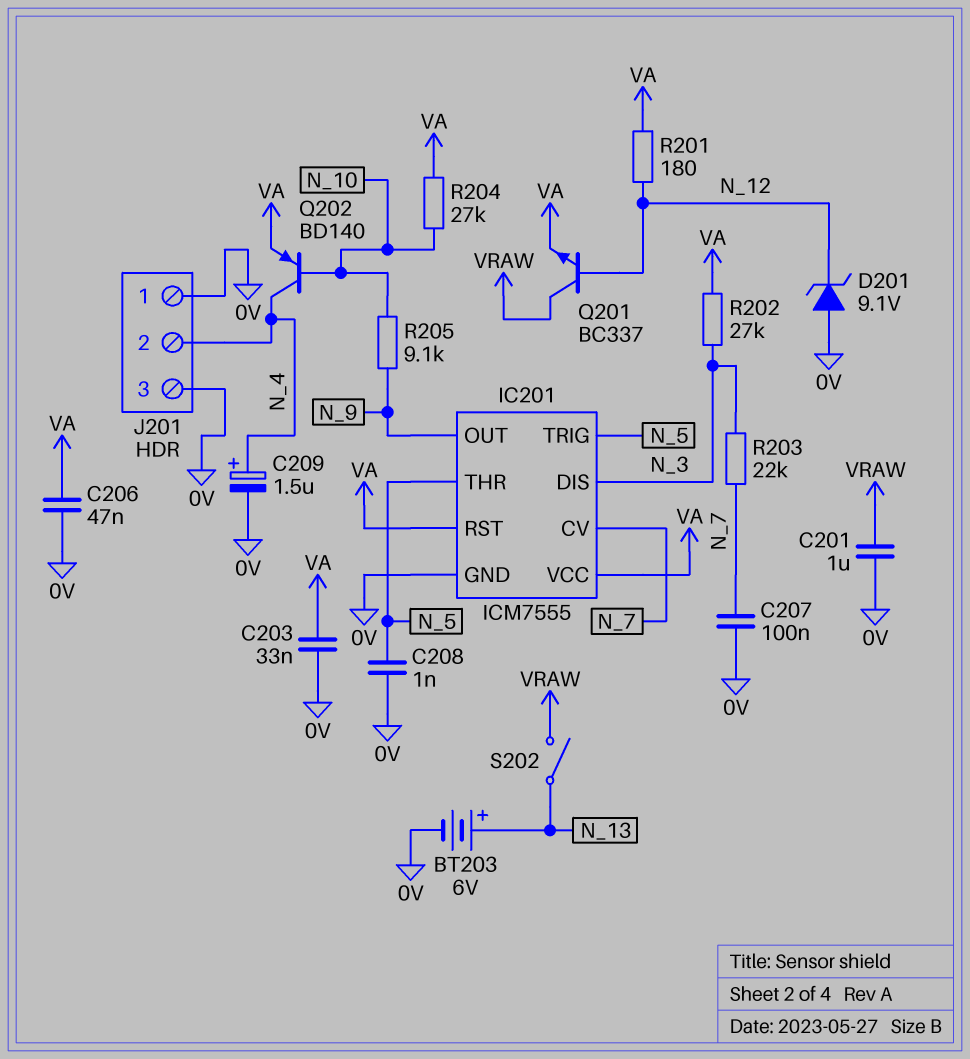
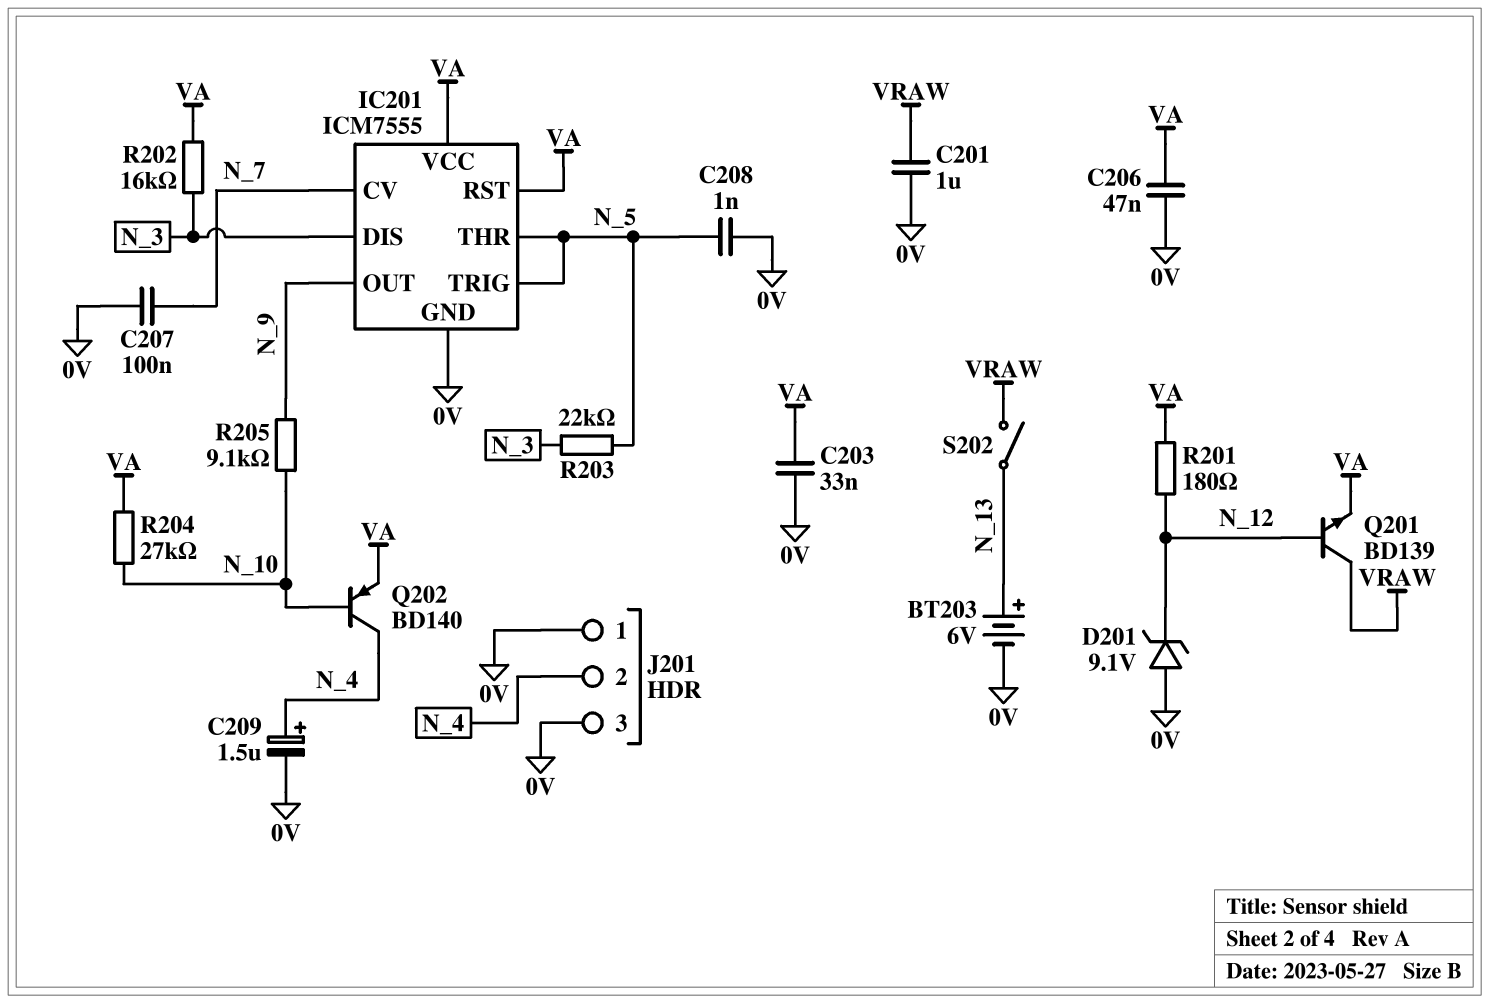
Q201: NPN BC337 (B N_12, C VRAW, E VA) -> NPN BD139 (B N_12, C VRAW, E VA)
R202: 27k (N_3, VA) -> 16k (N_3, VA)
R203: 22k (N_3, N_7) -> 22k (N_3, N_5)

